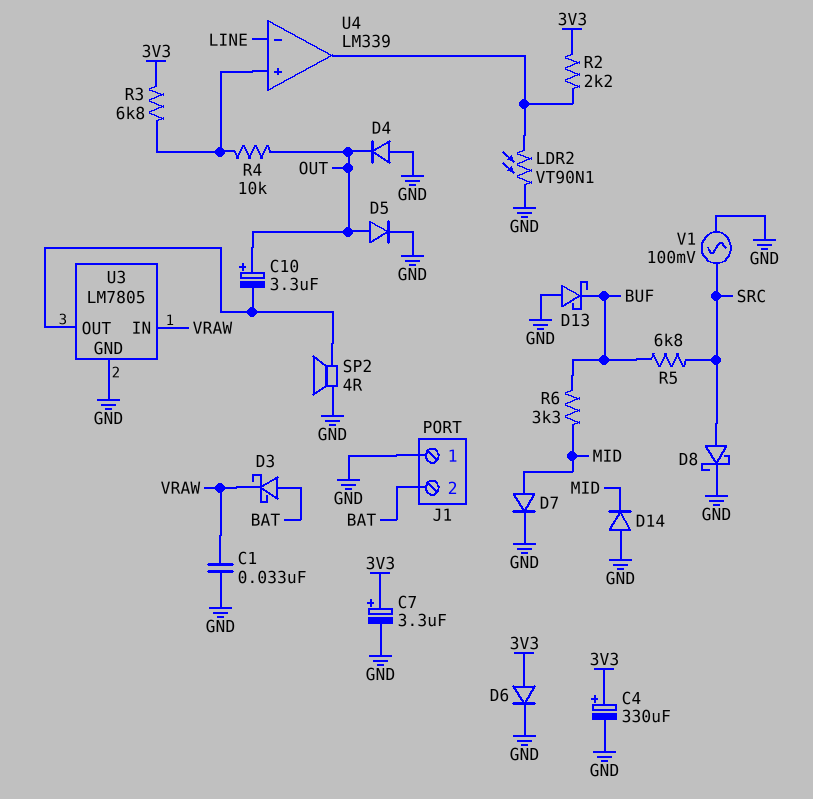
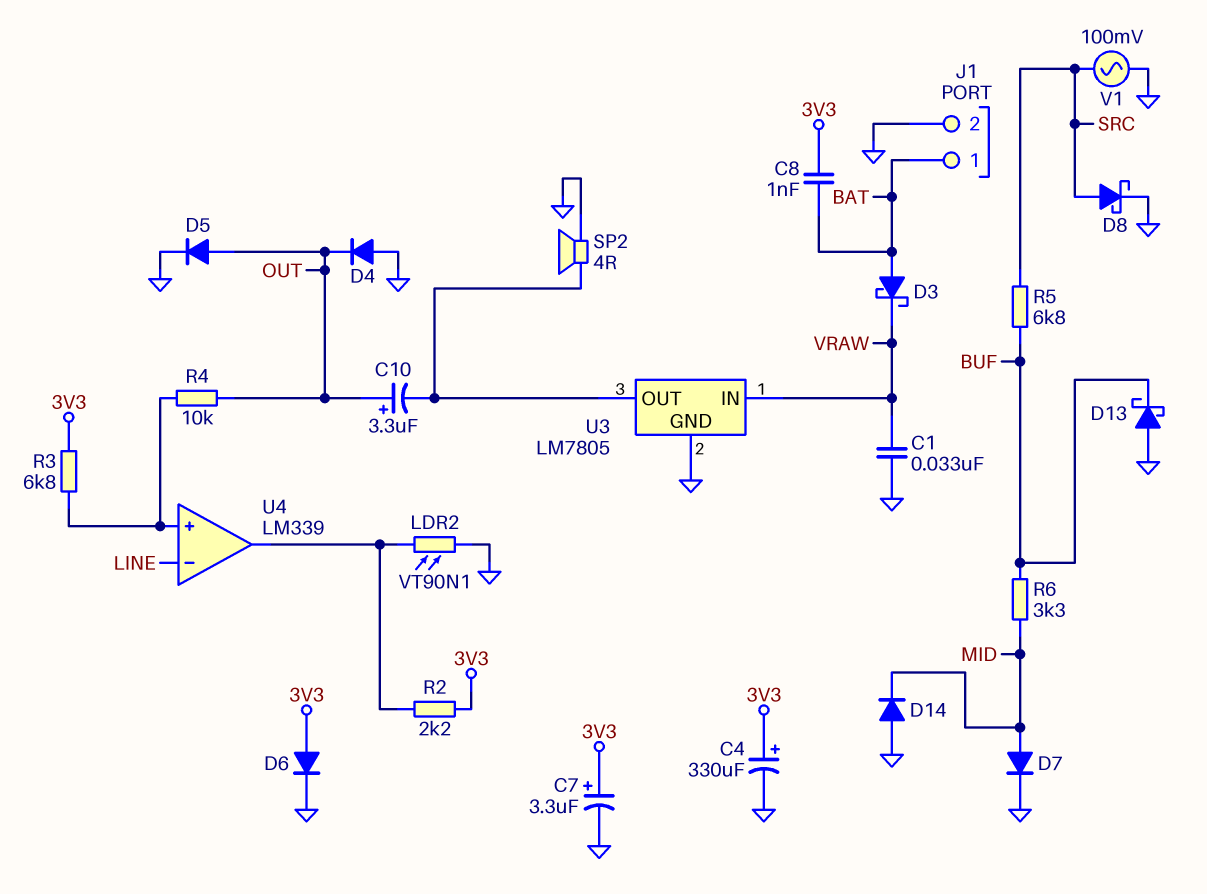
C8: none -> 1nF (3V3, BAT)
J1 pin 1: GND -> BAT
J1 pin 2: BAT -> GND

